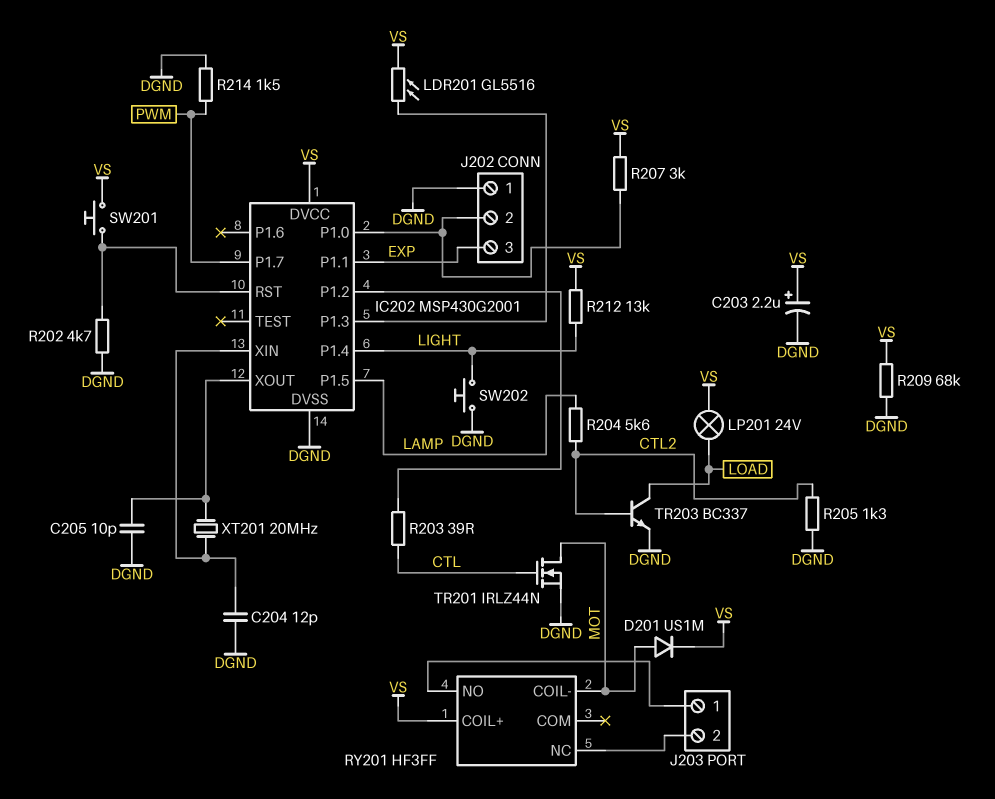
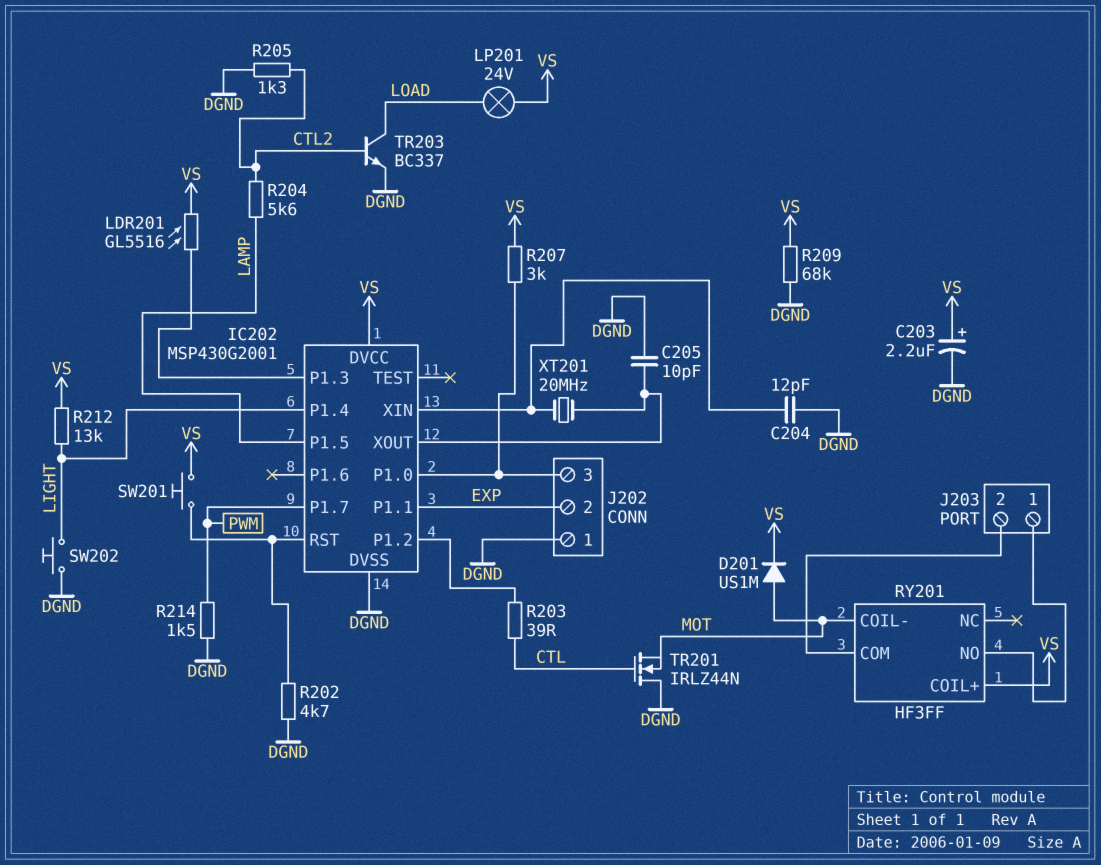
J202 pin 2: IC202/P1.0 -> EXP
J202 pin 3: EXP -> IC202/P1.0
RY201 pin COM: none -> J203/2
RY201 pin NC: J203/2 -> none
TR201: NMOS IRLZ44N (G CTL, D MOT, S DGND) -> NMOS IRLZ44N (G CTL, D DGND, S MOT)

